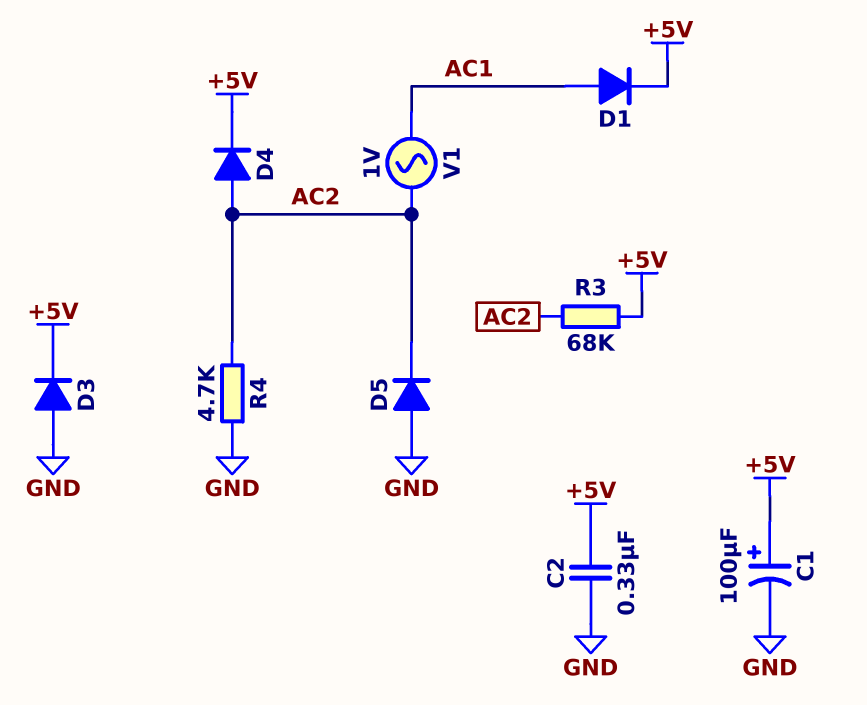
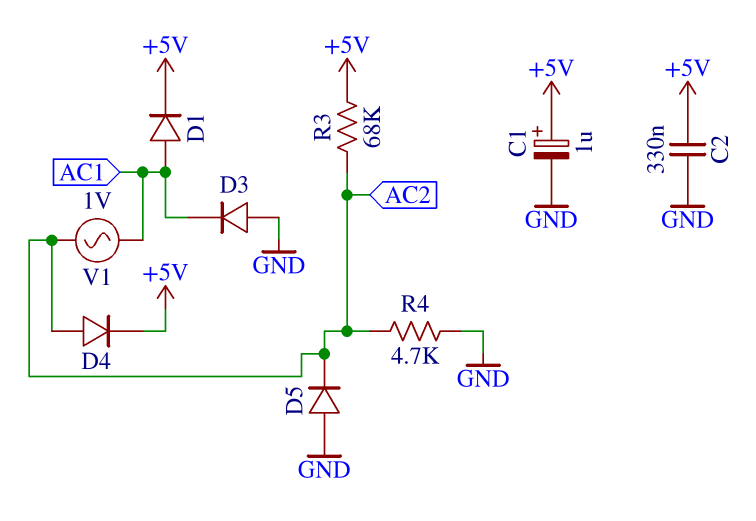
C1: 100uF (plus +5V, minus GND) -> 1uF (plus +5V, minus GND)
D3: diode (A GND, K +5V) -> diode (A GND, K AC1)

